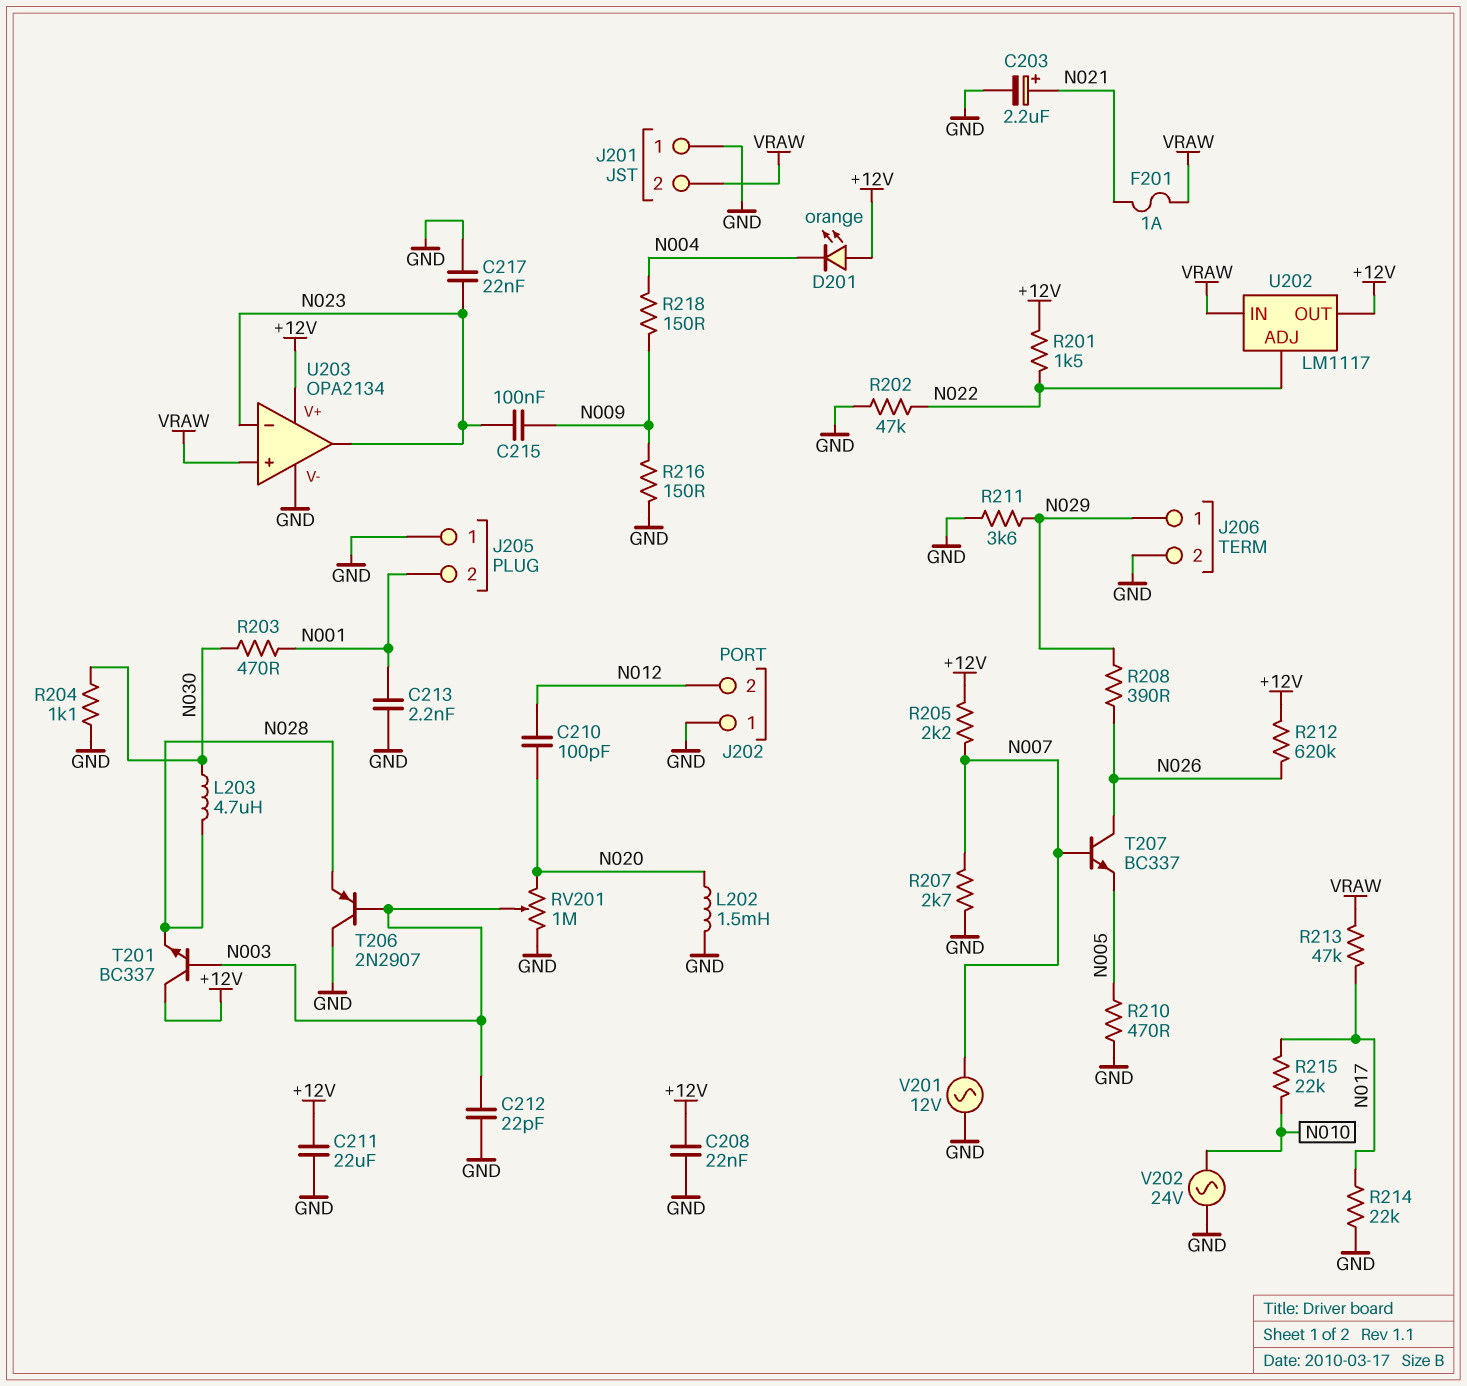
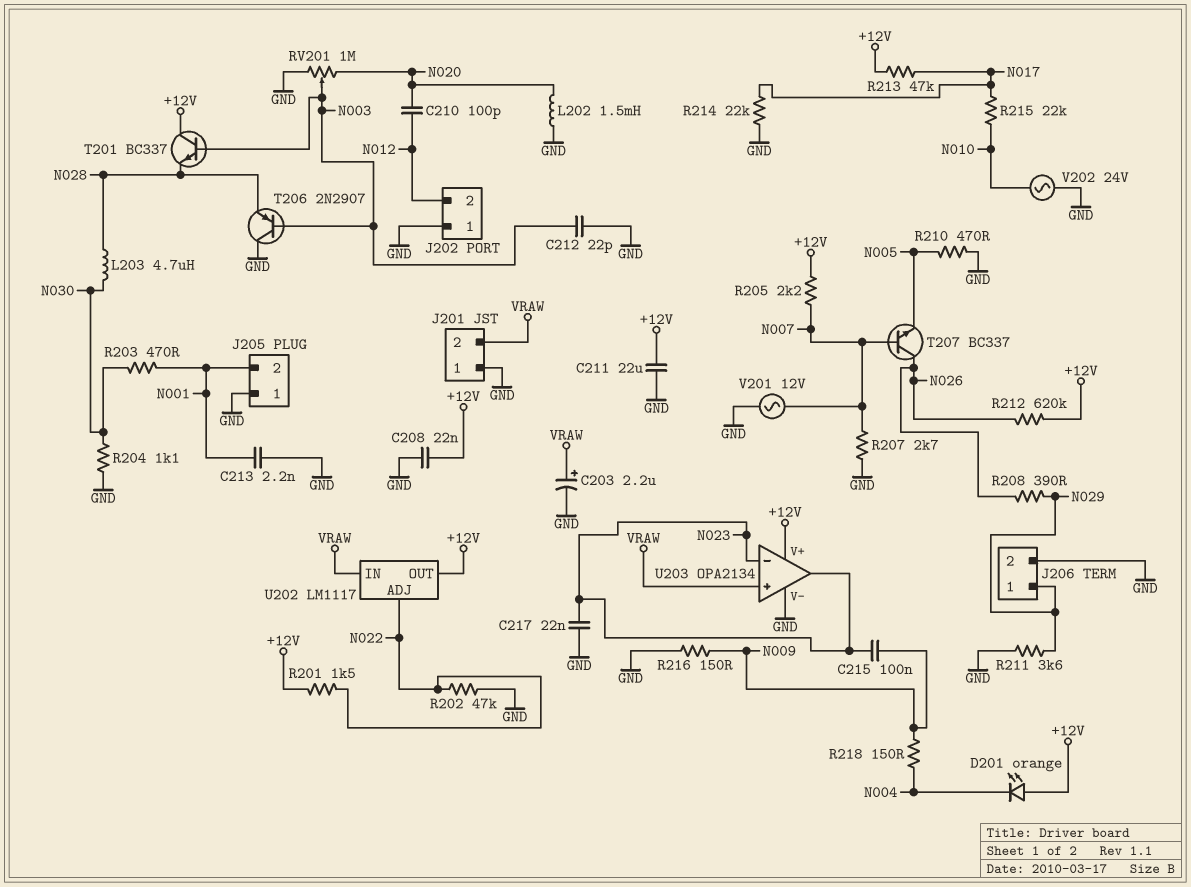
C203: 2.2uF (plus N021, minus GND) -> 2.2uF (plus VRAW, minus GND)
F201: 1A (N021, VRAW) -> none
R213: 47k (N017, VRAW) -> 47k (+12V, N017)

